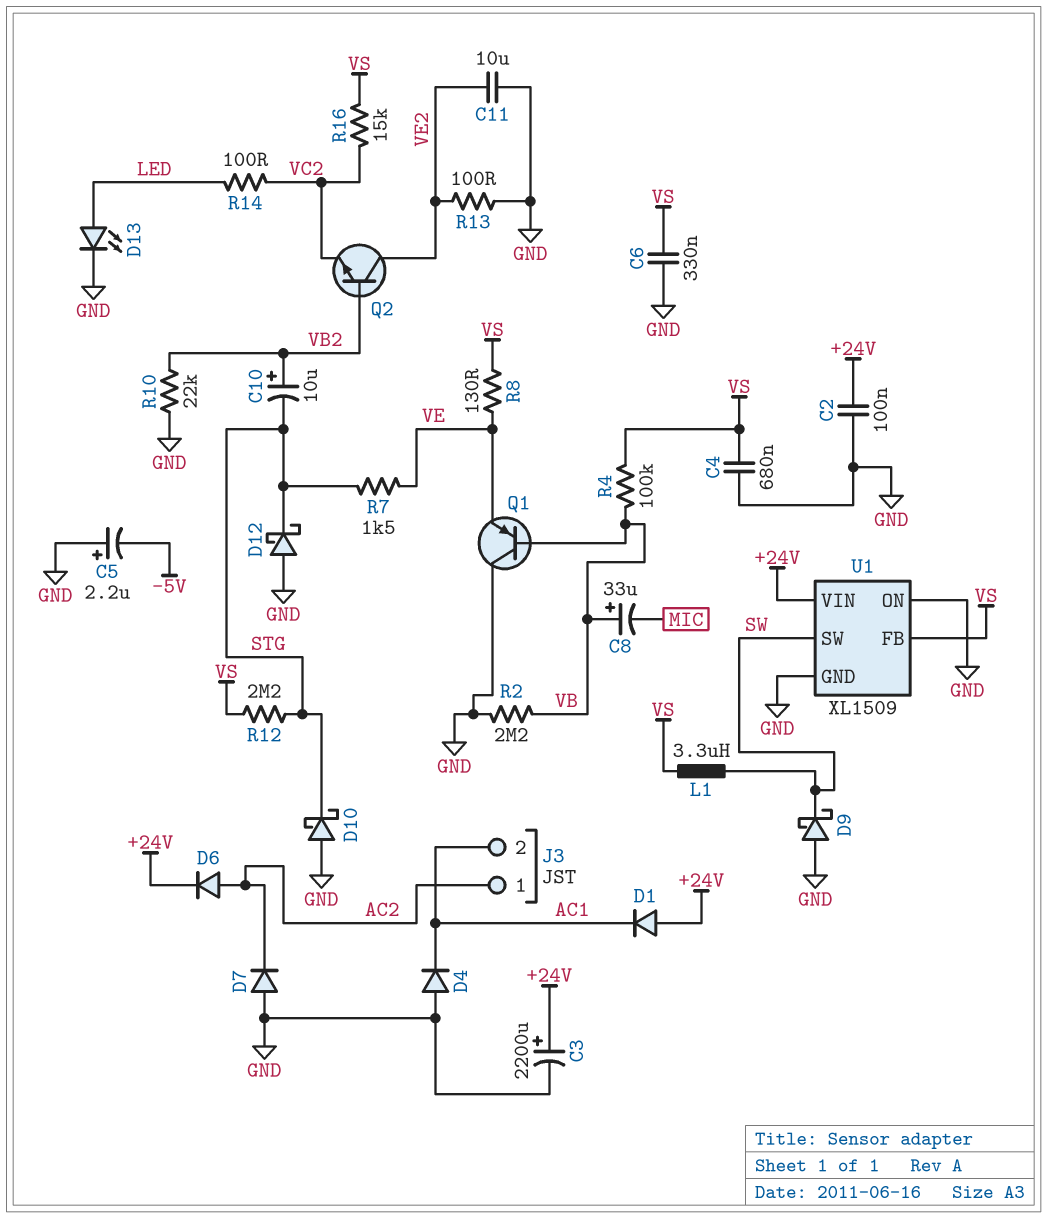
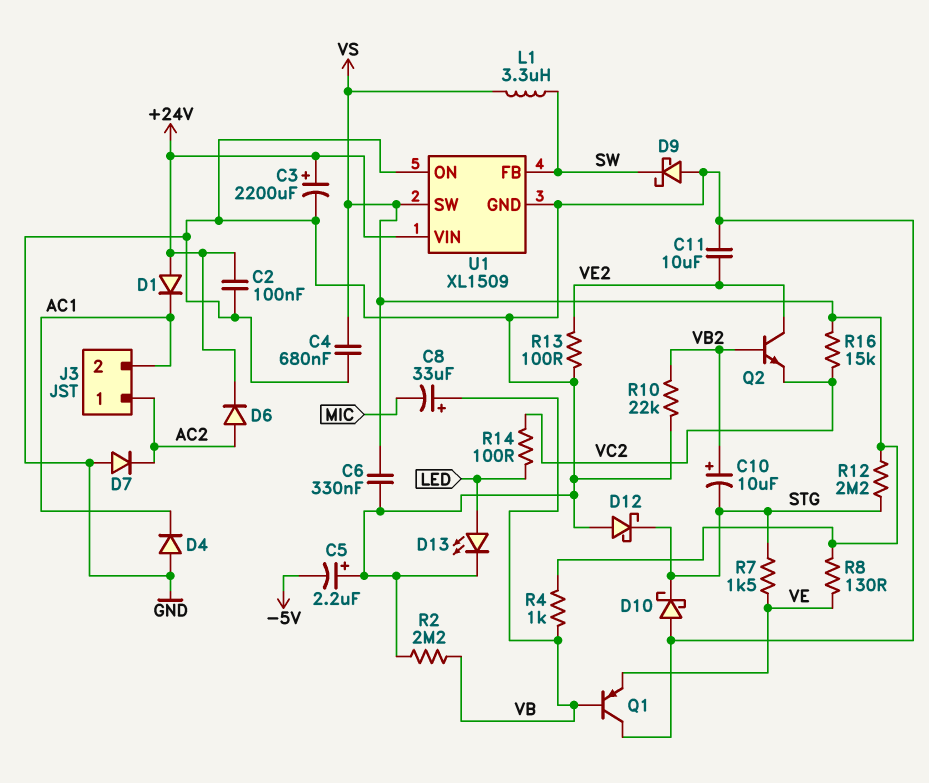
R4: 100k (VB, VS) -> 1k (VB, VS)
U1 pin FB: VS -> SW
U1 pin SW: SW -> VS

